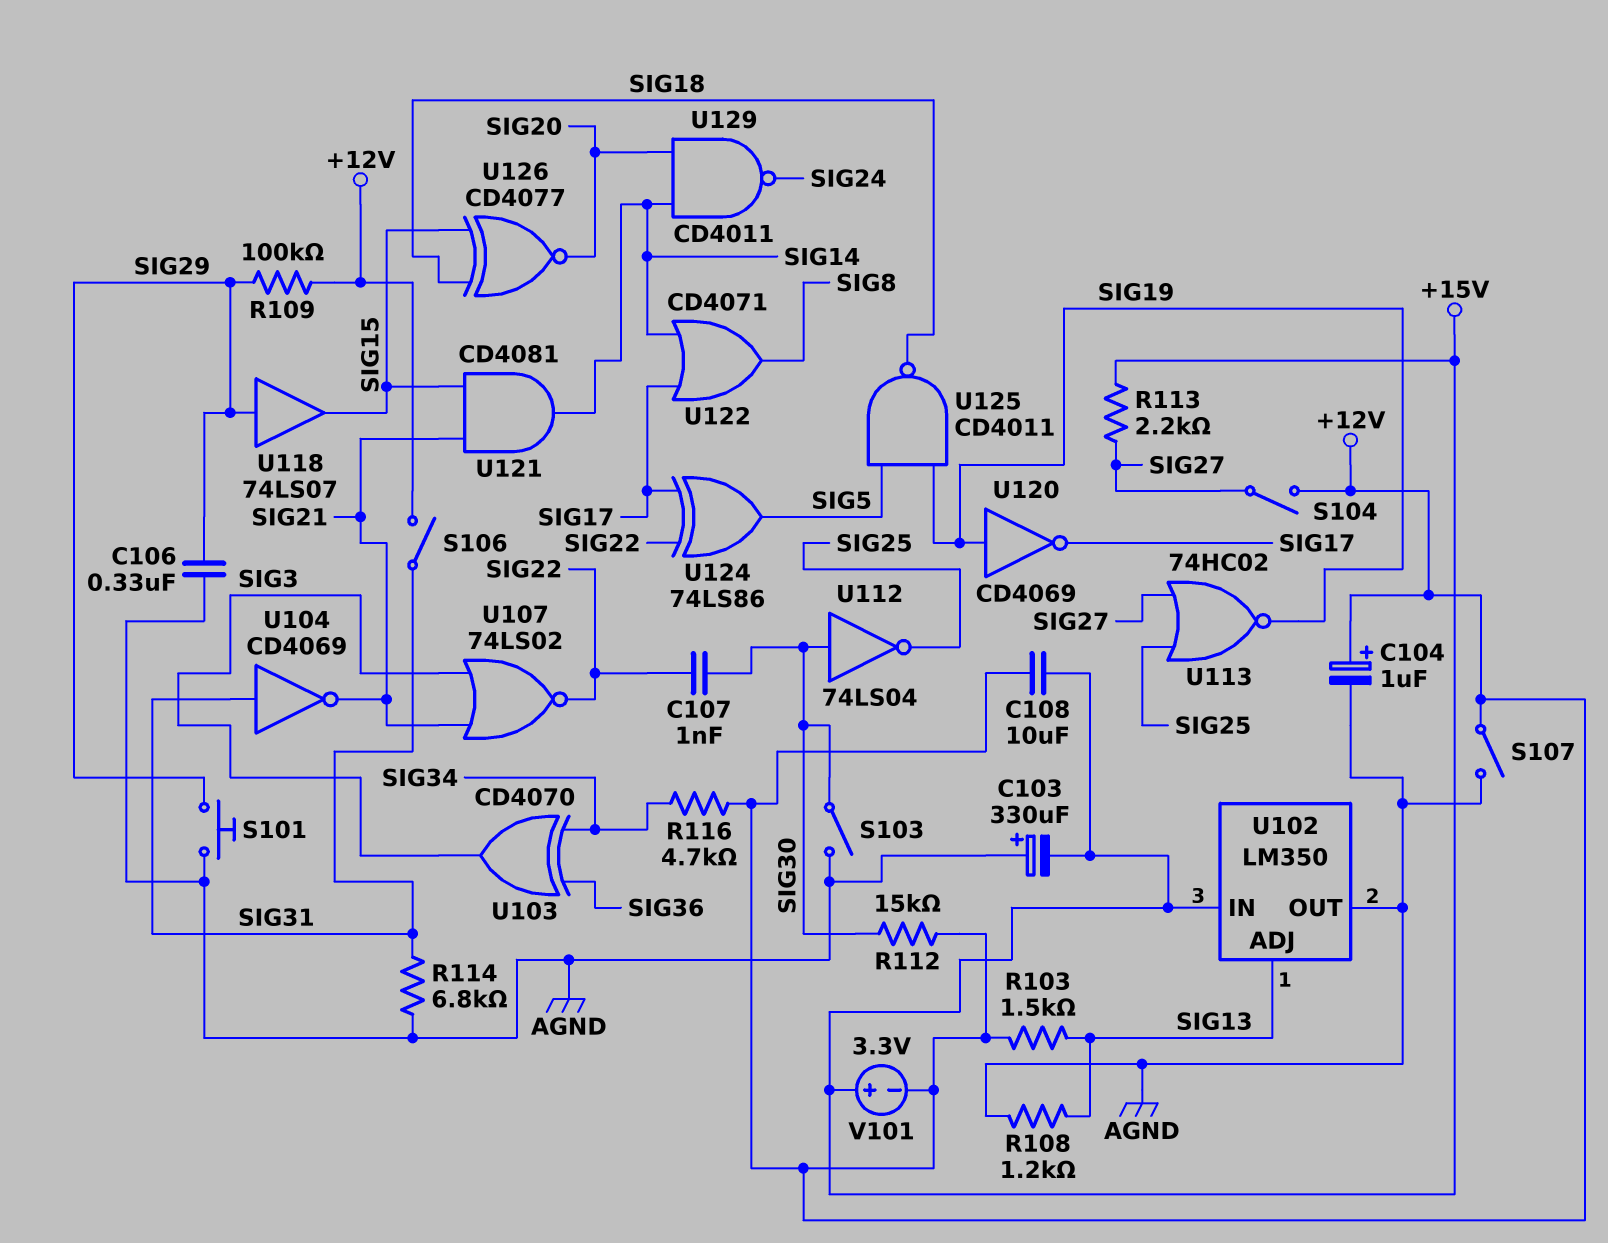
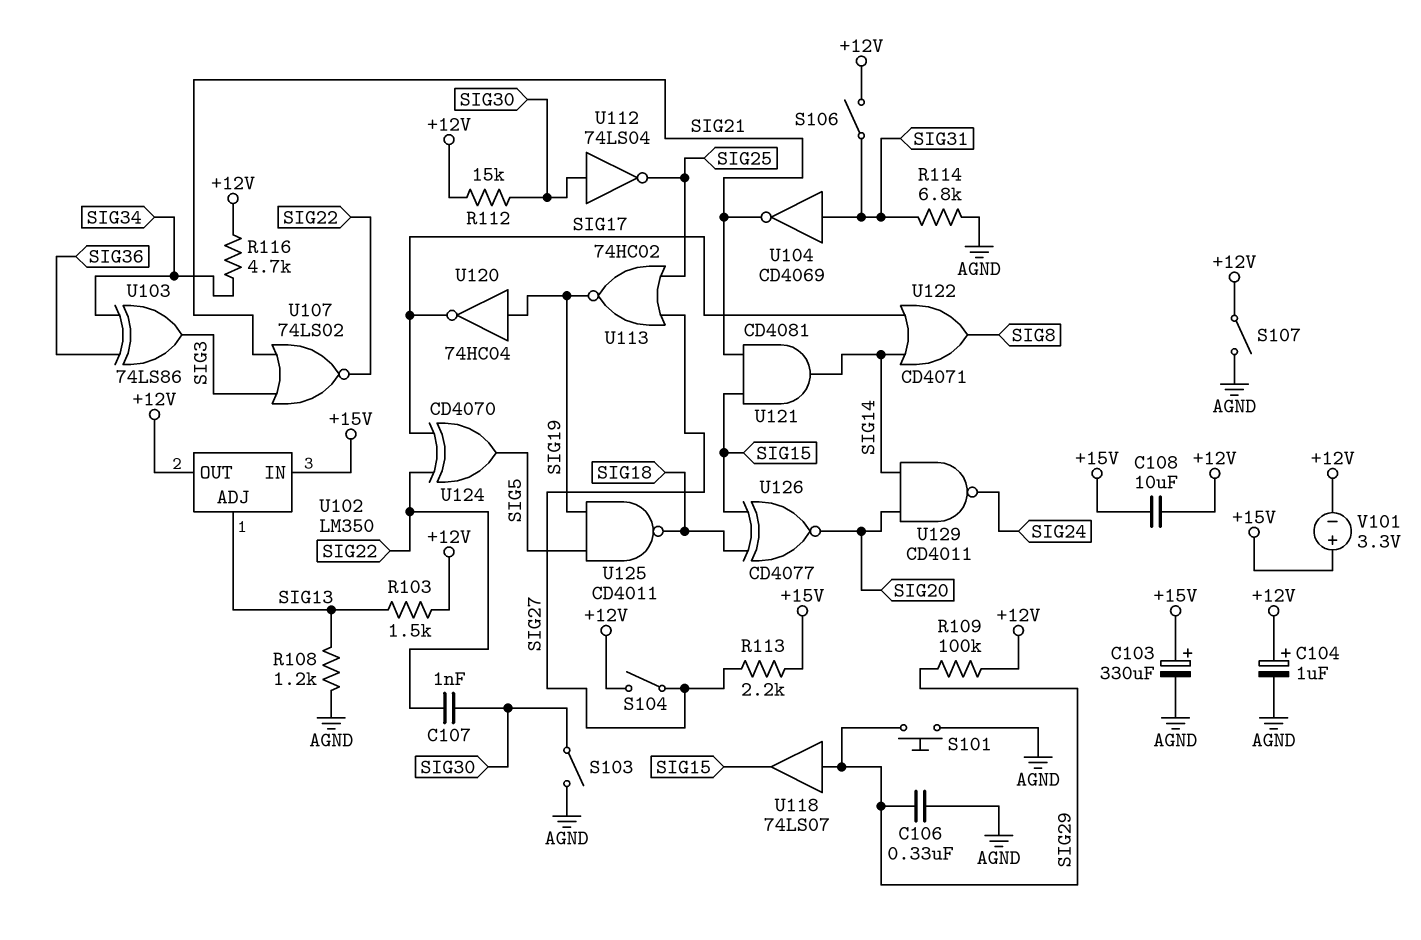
C103: 330uF (plus AGND, minus +15V) -> 330uF (plus +15V, minus AGND)
U102 pin OUT: AGND -> +12V
U103: XOR CD4070 (in SIG34, in SIG36, out SIG3) -> XOR 74LS86 (in SIG34, in SIG36, out SIG3)
U120: NOT CD4069 (in SIG19, out SIG17) -> NOT 74HC04 (in SIG19, out SIG17)
U124: XOR 74LS86 (in SIG17, in SIG22, out SIG5) -> XOR CD4070 (in SIG17, in SIG22, out SIG5)

